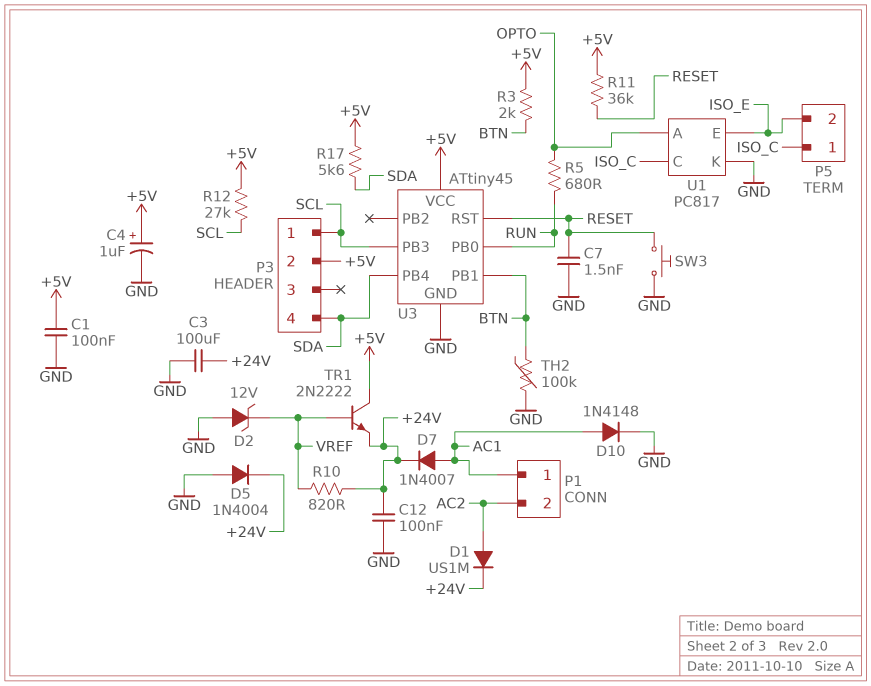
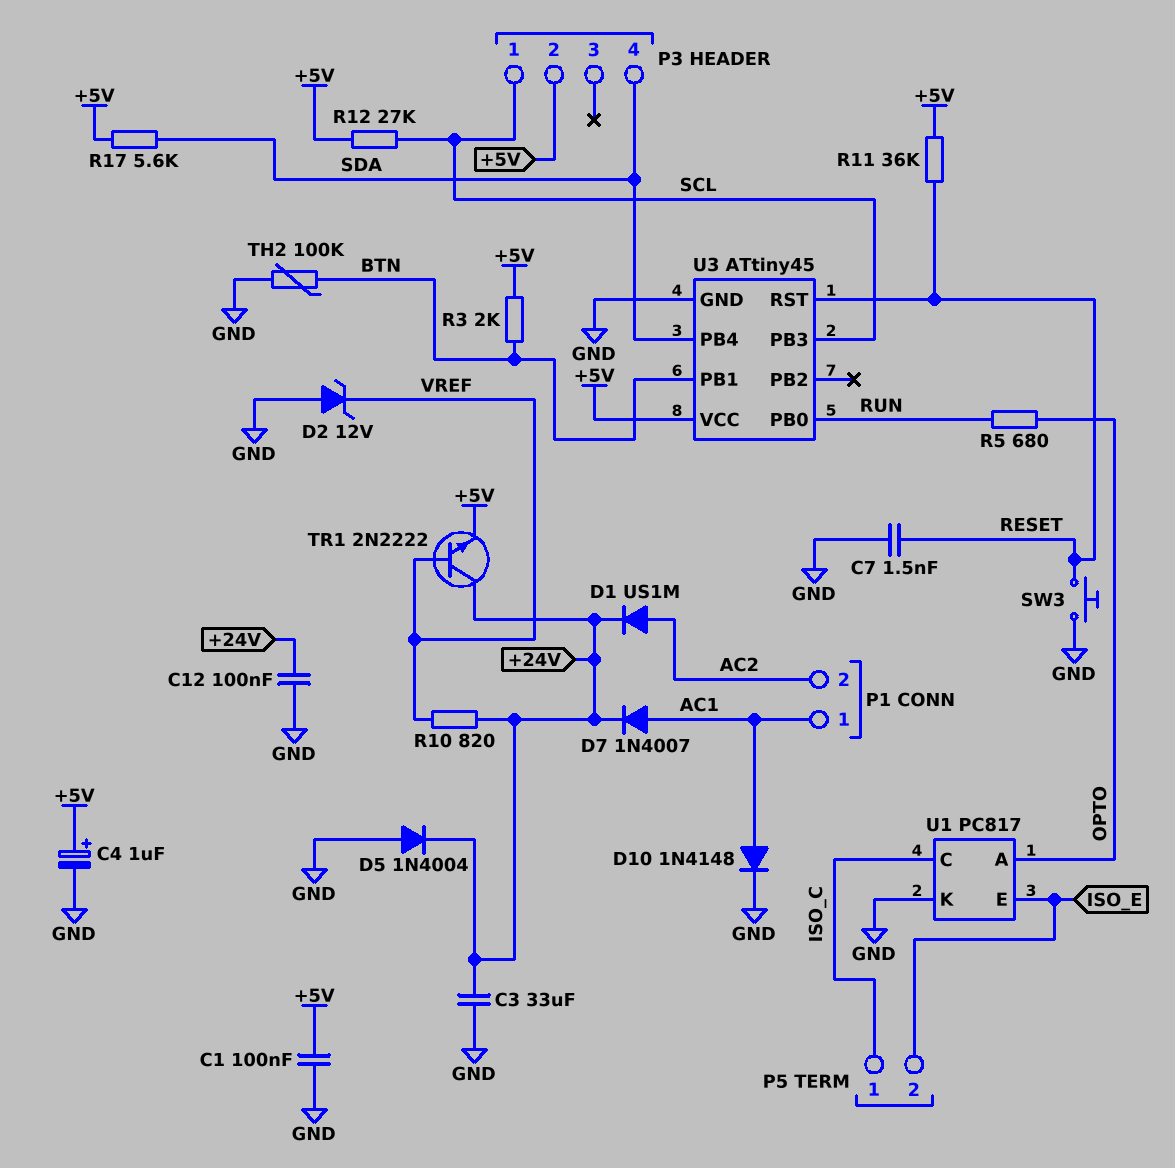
C3: 100uF (+24V, GND) -> 33uF (+24V, GND)
TR1: NPN 2N2222 (B VREF, C +5V, E +24V) -> NPN 2N2222 (B VREF, C +24V, E +5V)

